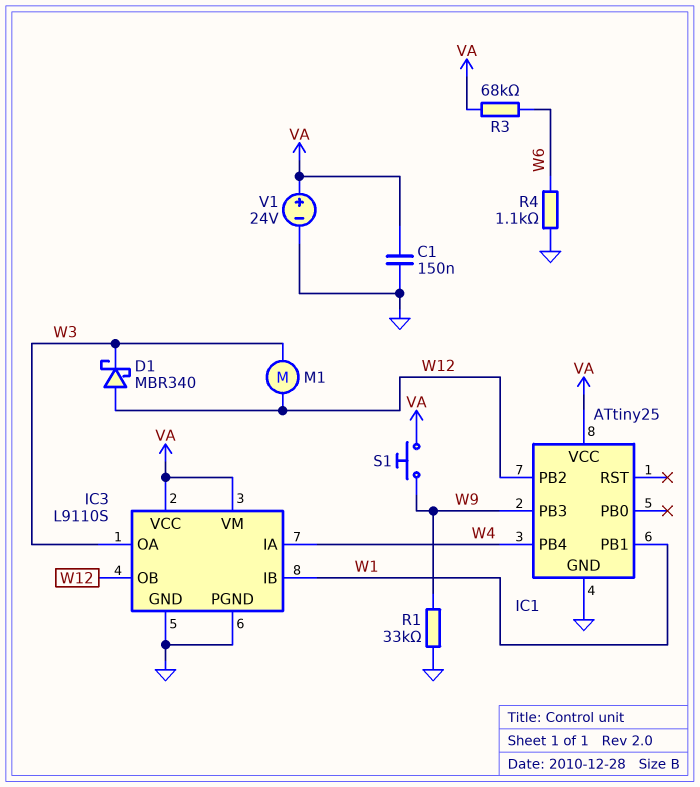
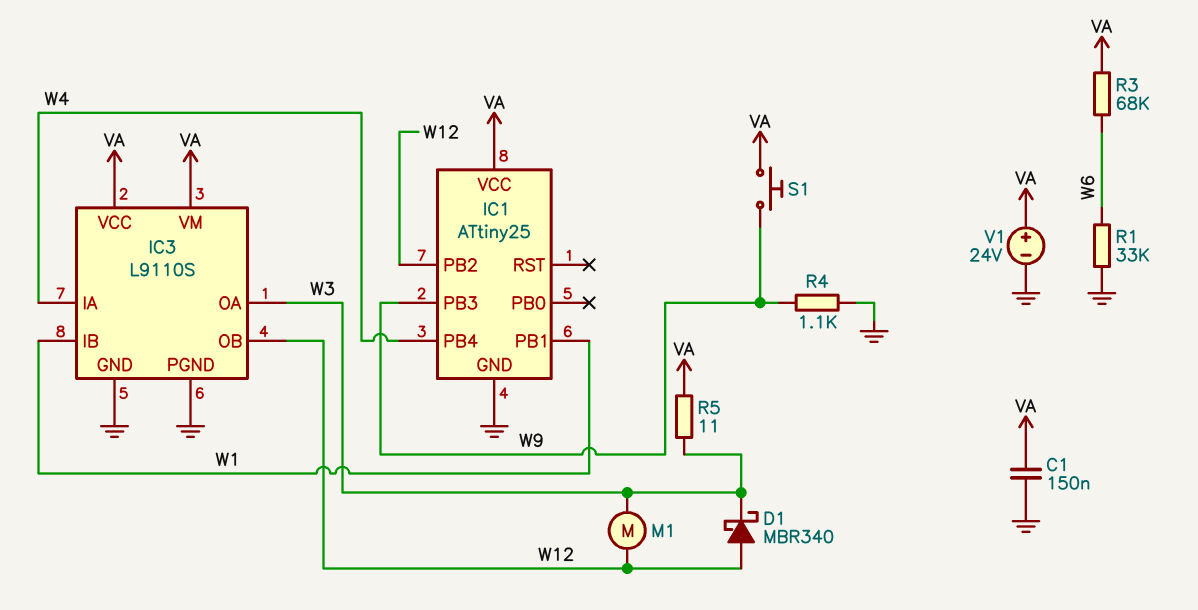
R1: 33k (GND, W9) -> 33k (GND, W6)
R4: 1.1k (GND, W6) -> 1.1k (GND, W9)
R5: none -> 11 (VA, W3)

